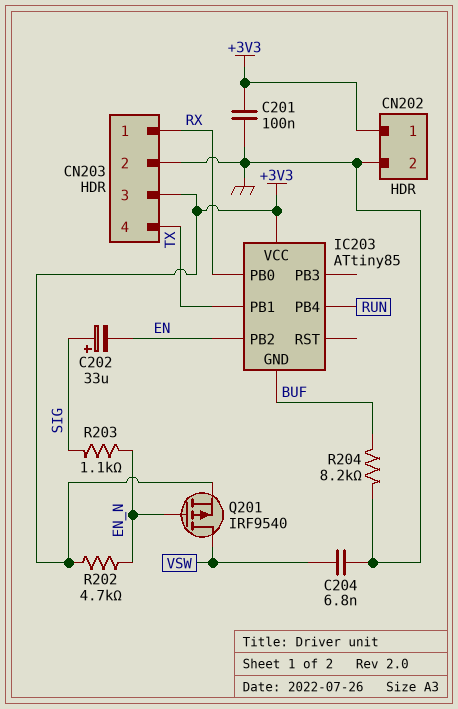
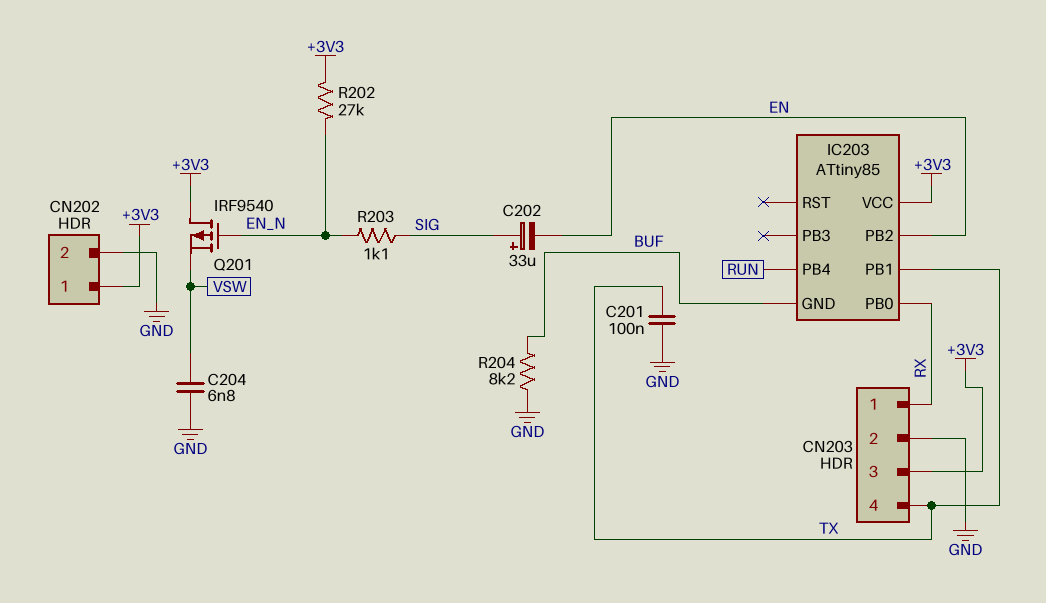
C201: 100nF (+3V3, GND) -> 100nF (GND, TX)
Q201: PMOS IRF9540 (G EN_N, D VSW, S +3V3) -> PMOS IRF9540 (G EN_N, D +3V3, S VSW)
R202: 4.7k (+3V3, EN_N) -> 27k (+3V3, EN_N)

